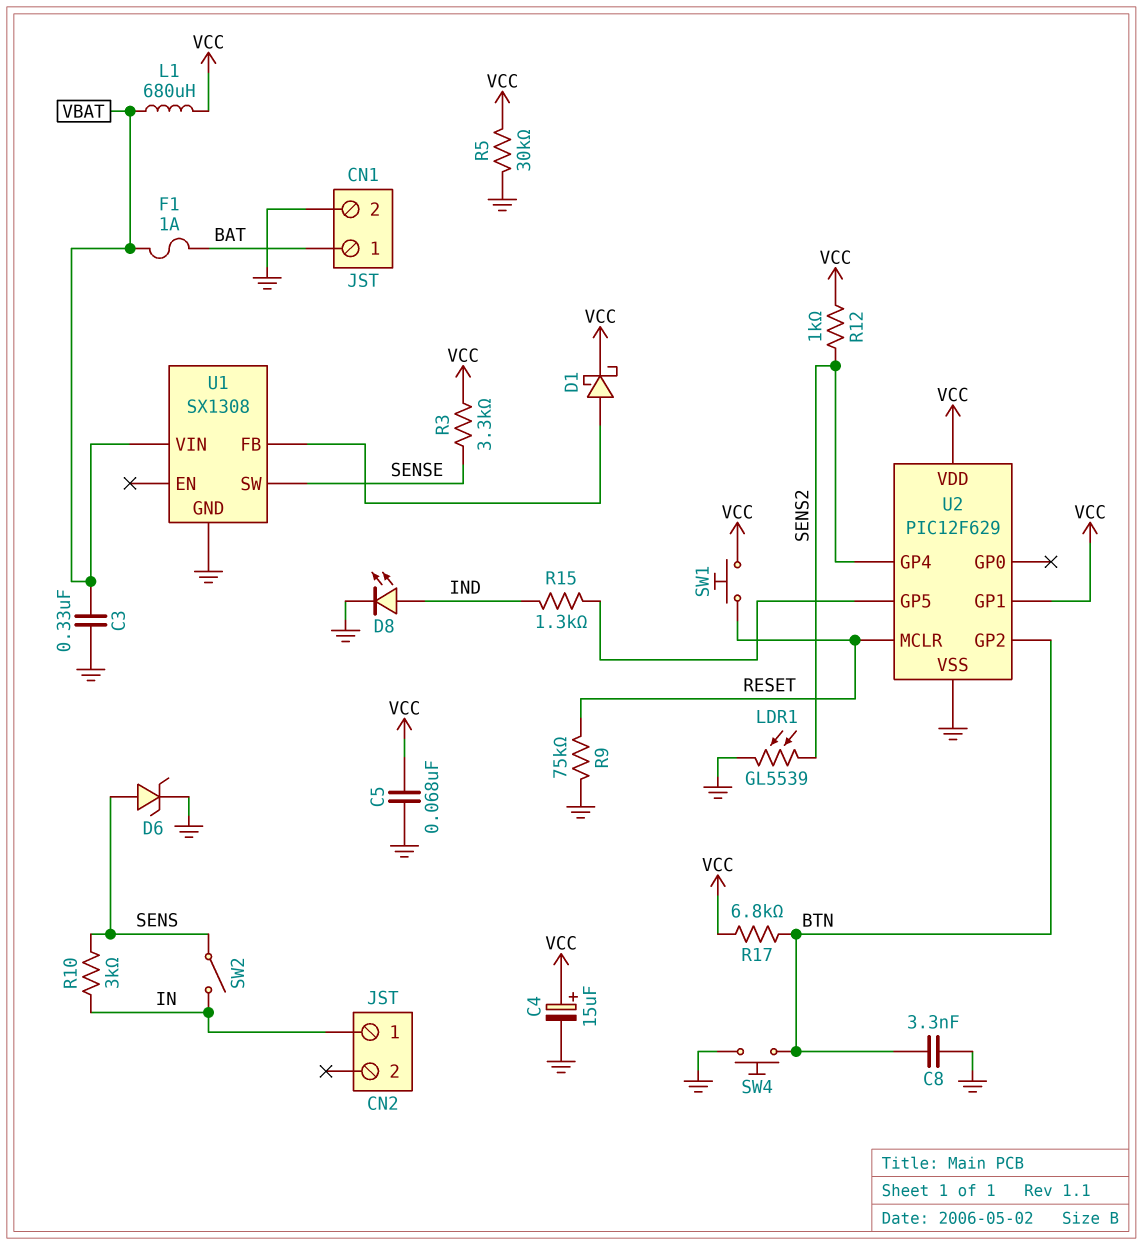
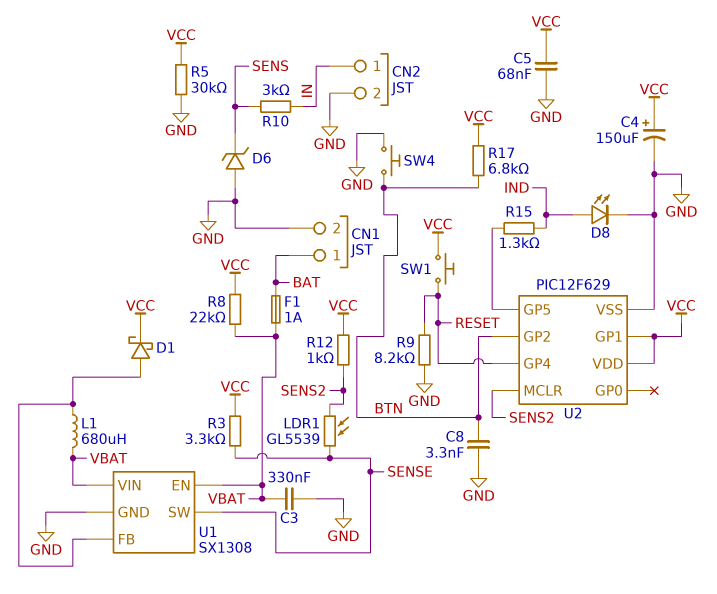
C4: 15uF (plus VCC, minus GND) -> 150uF (plus VCC, minus GND)
CN2 pin 2: none -> GND
D6: zener (A SENS, K GND) -> zener (A GND, K SENS)
L1: 680uH (VBAT, VCC) -> 680uH (U1/FB, VBAT)
LDR1: GL5539 (GND, SENS2) -> GL5539 (SENS2, SENSE)
R8: none -> 22k (VBAT, VCC)
R9: 75k (GND, RESET) -> 8.2k (GND, RESET)
SW2: switch (IN, SENS) -> none
U1 pin EN: none -> VBAT
U2 pin GP4: SENS2 -> RESET
U2 pin MCLR: RESET -> SENS2

